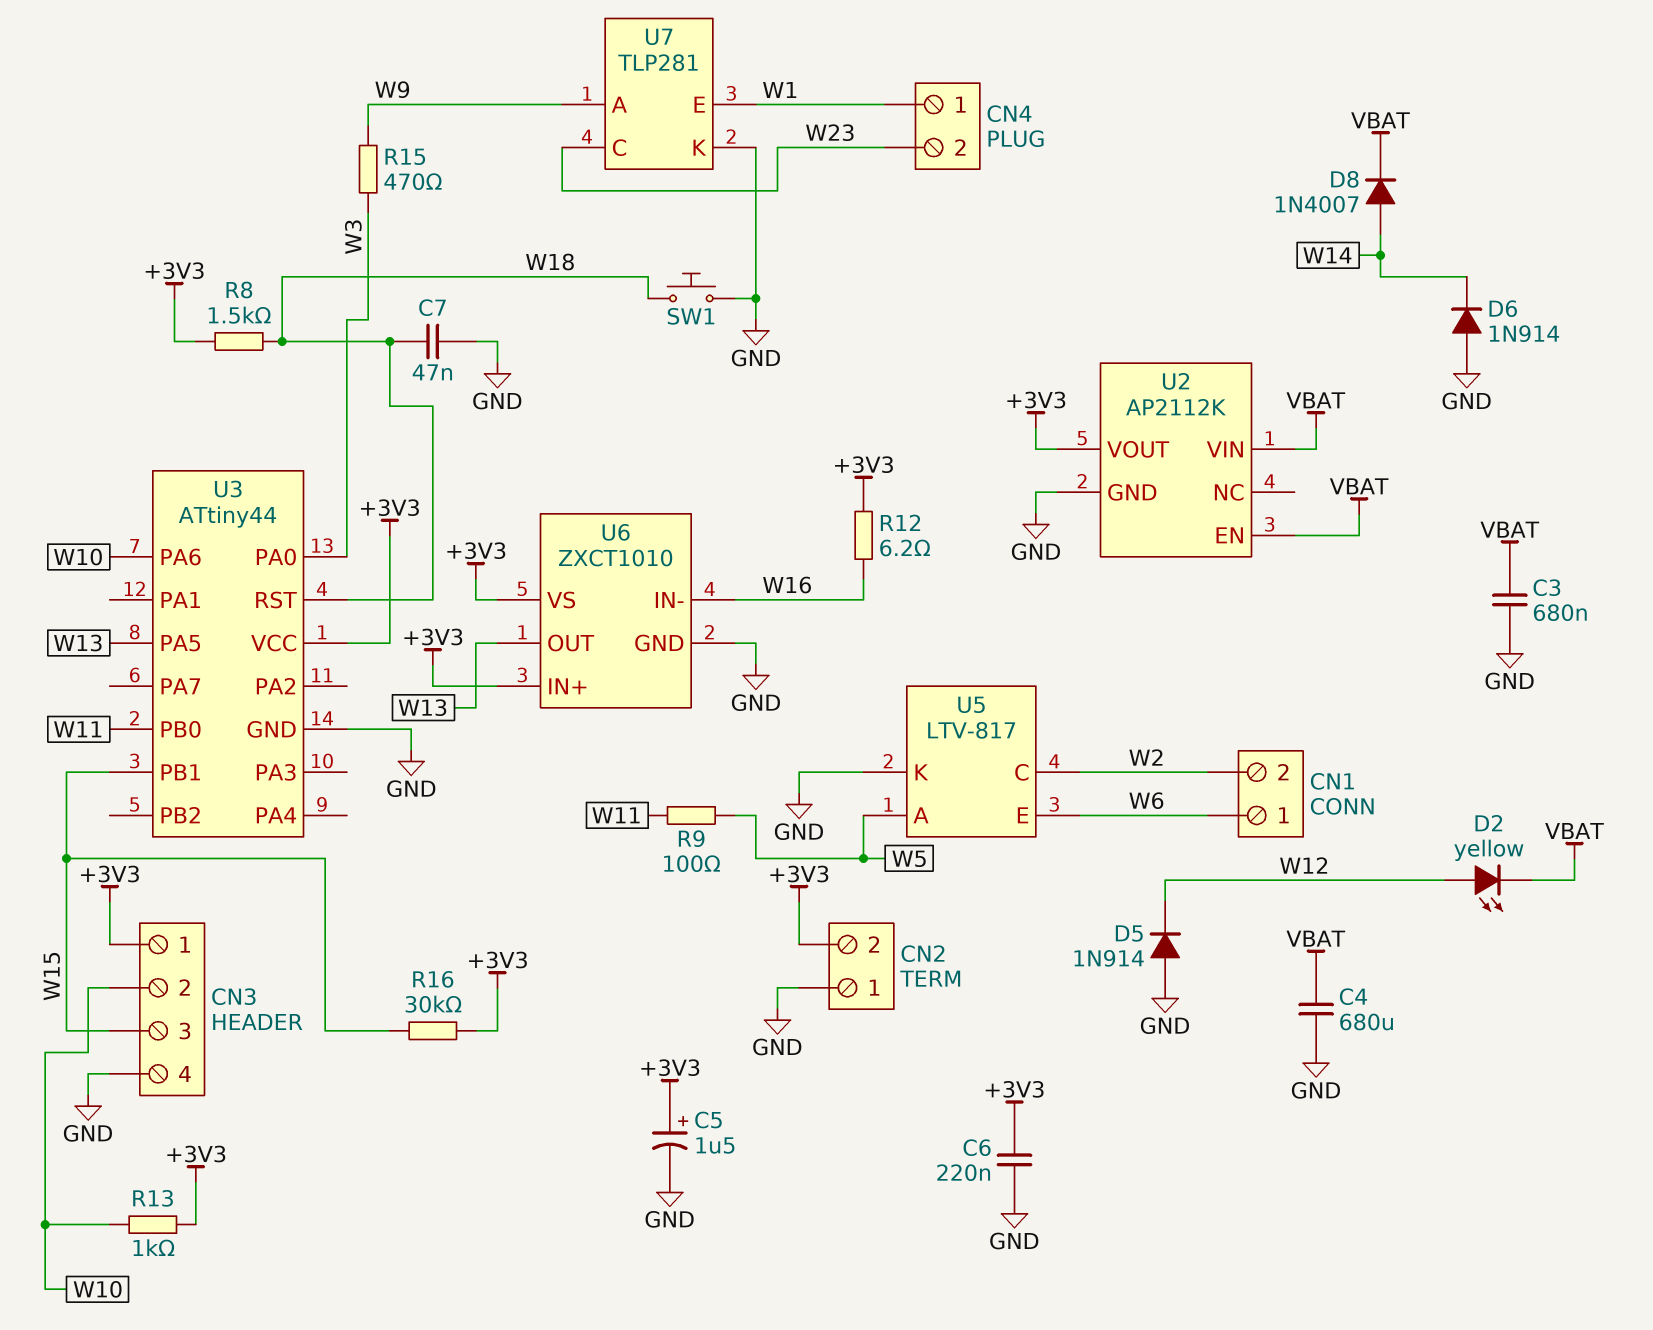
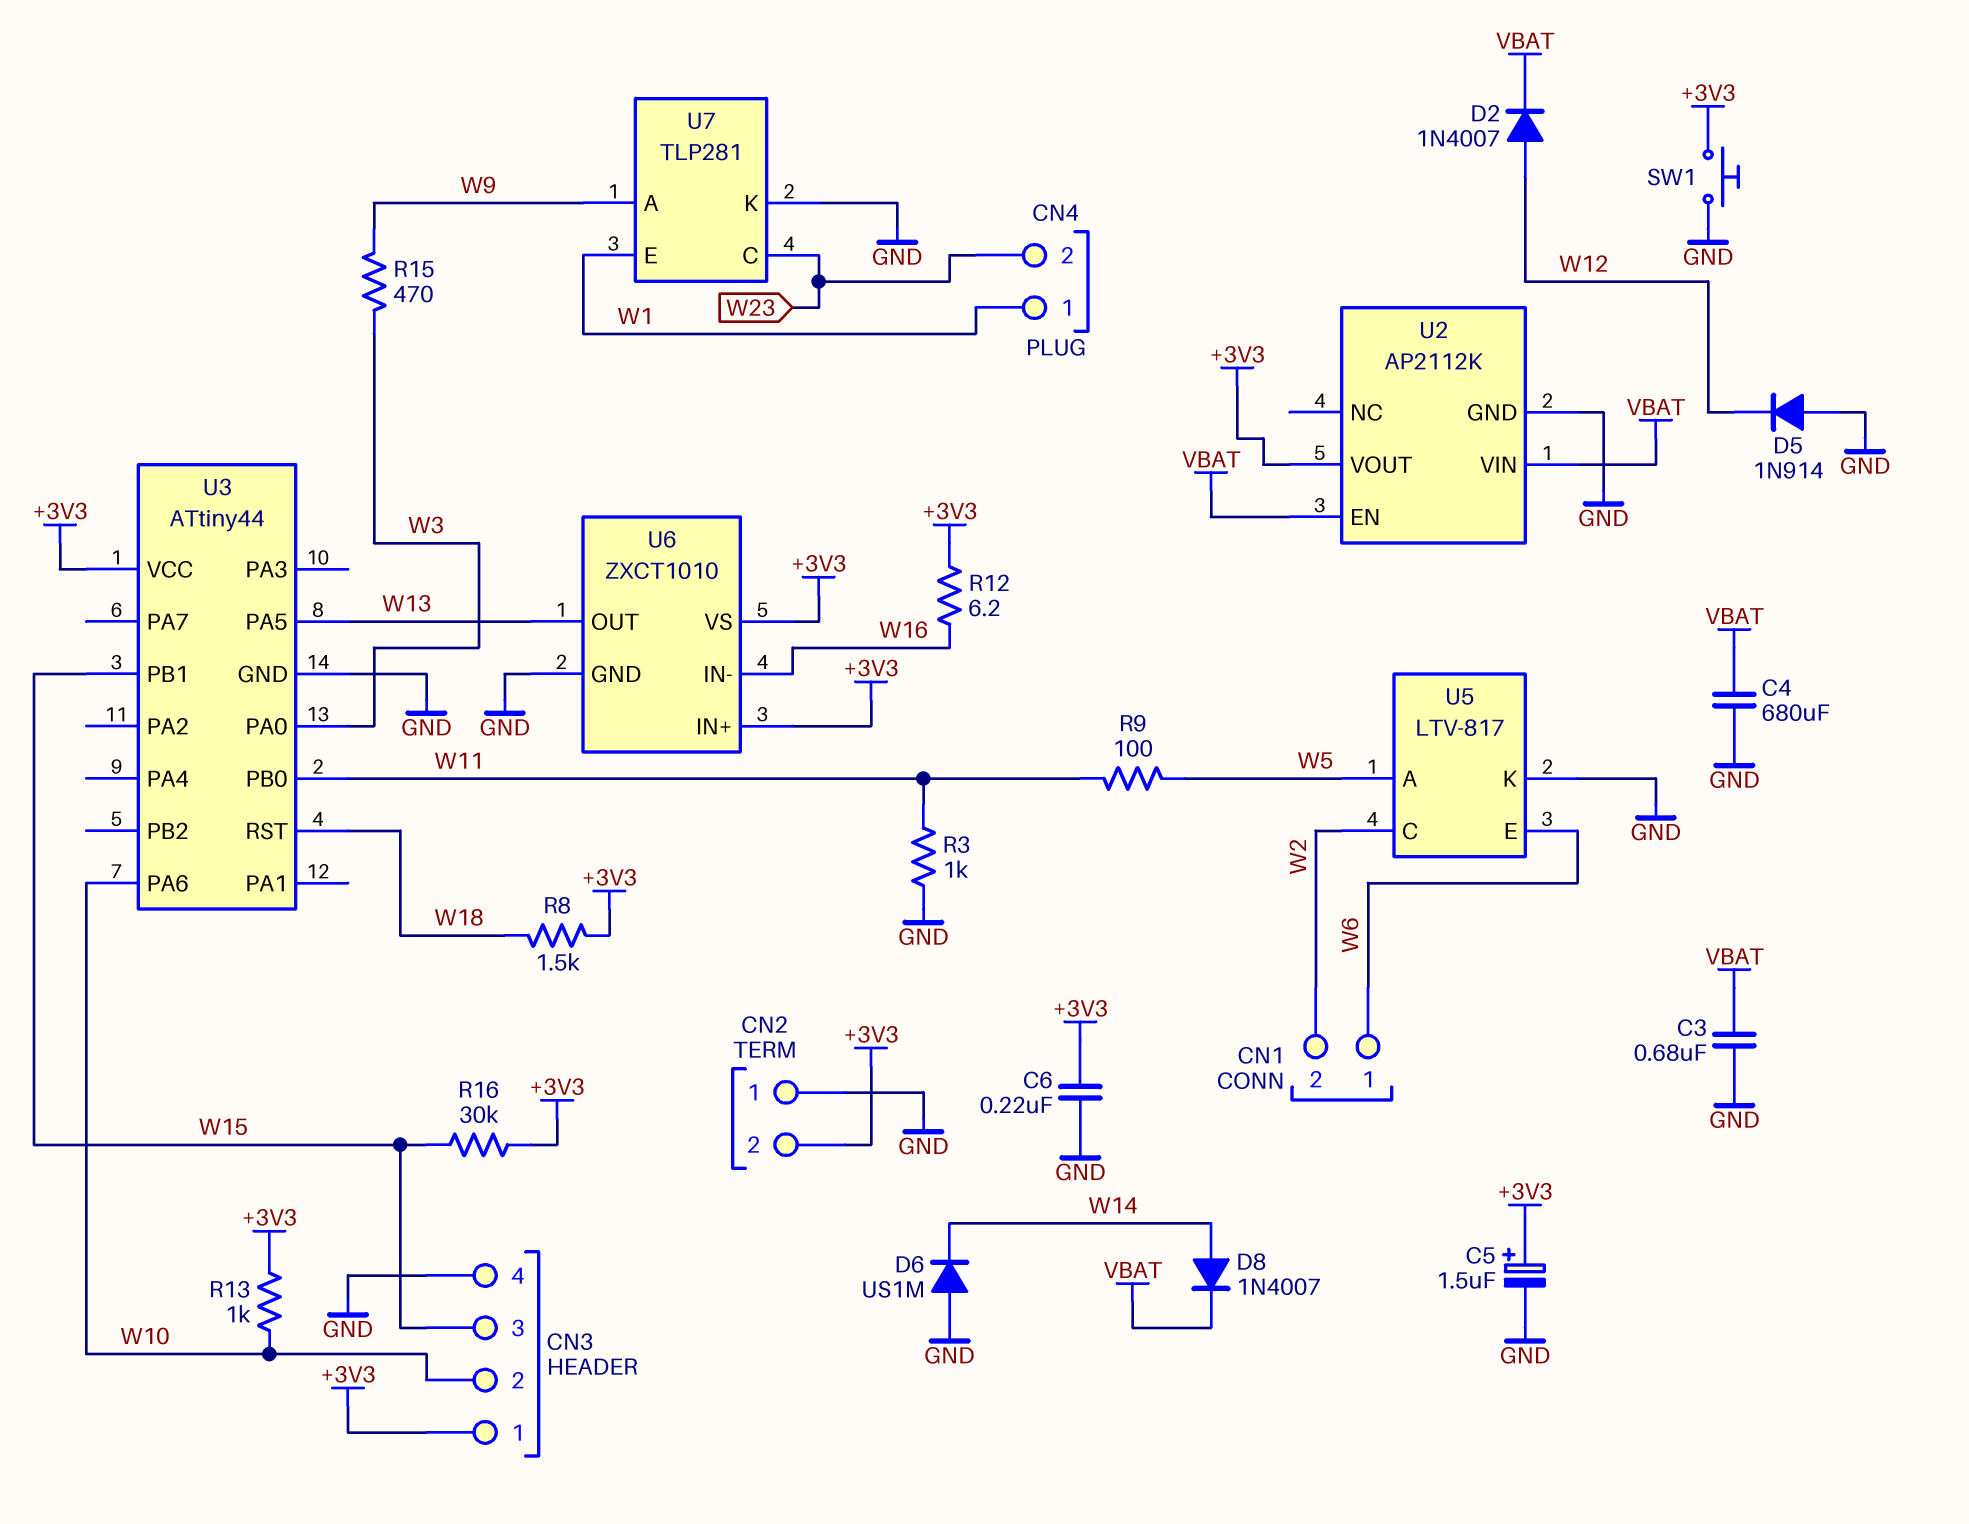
C7: 47nF (GND, W18) -> none
D2: LED yellow (A W12, K VBAT) -> diode 1N4007 (A W12, K VBAT)
D6: diode 1N914 (A GND, K W14) -> diode US1M (A GND, K W14)
R3: none -> 1k (GND, W11)
SW1: button (GND, W18) -> button (+3V3, GND)

